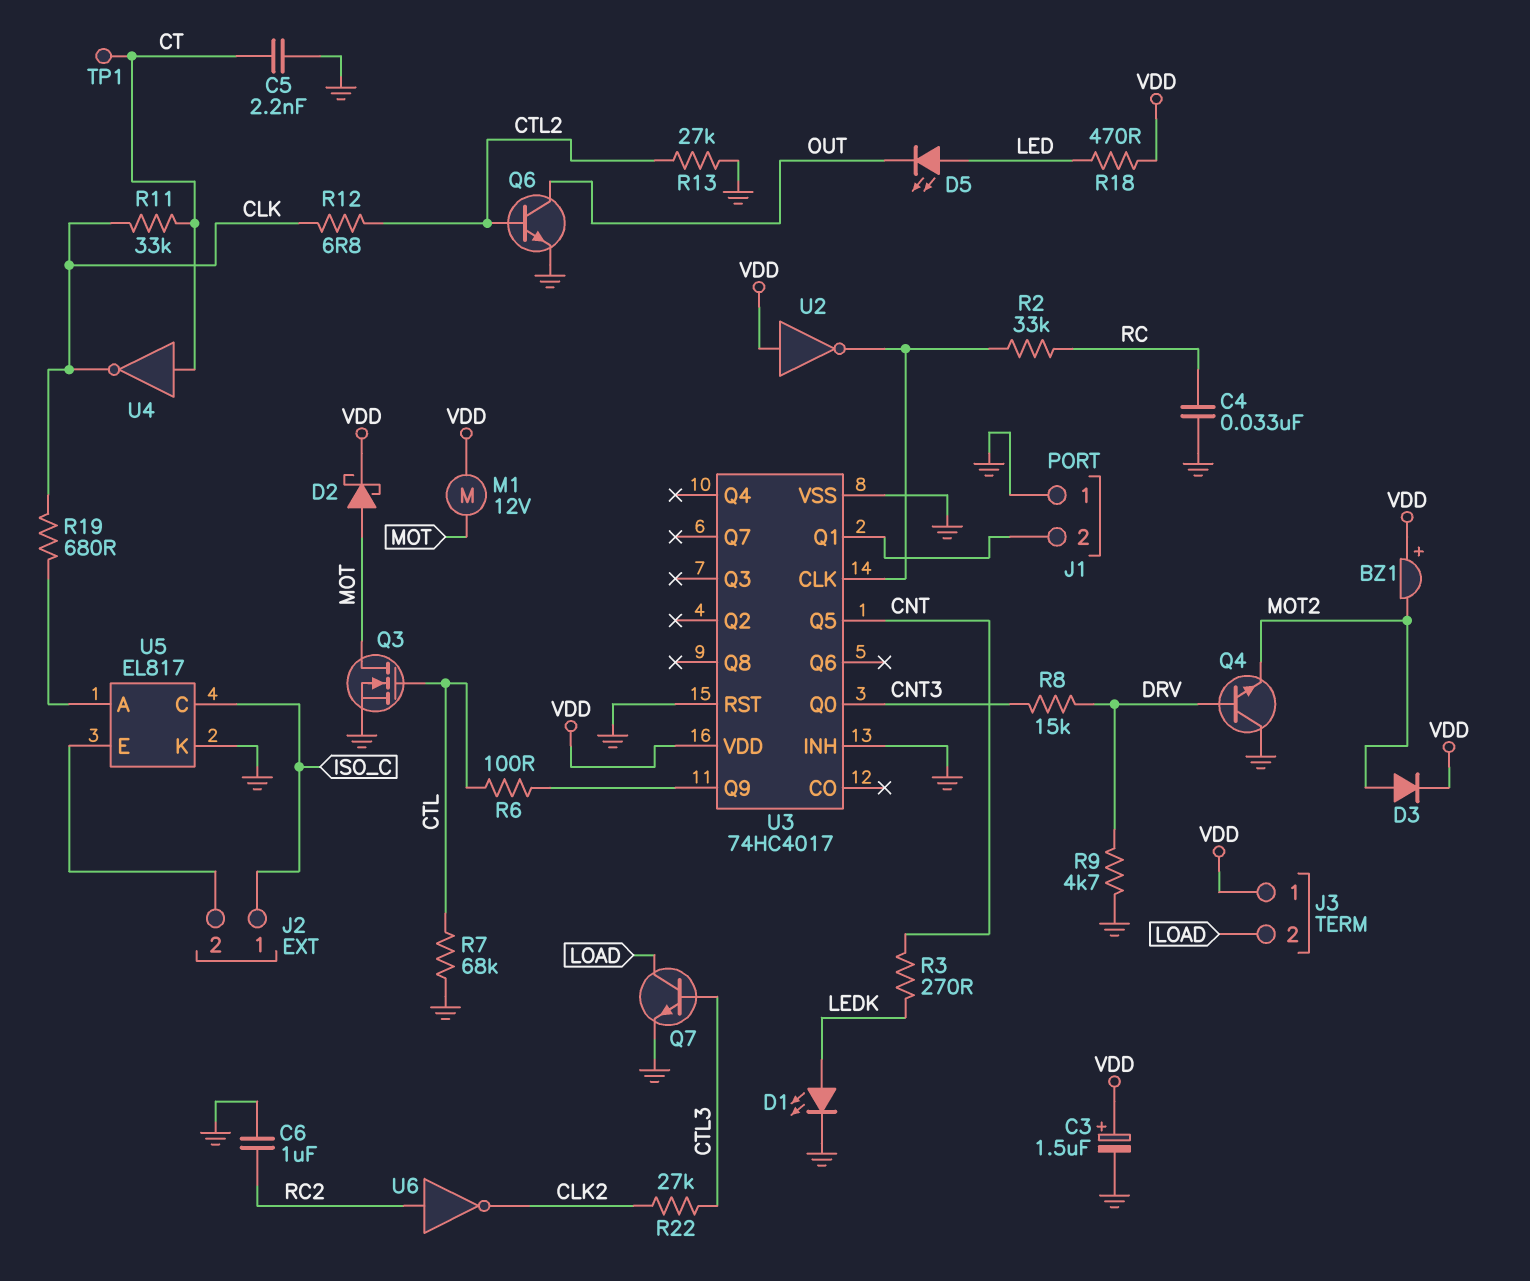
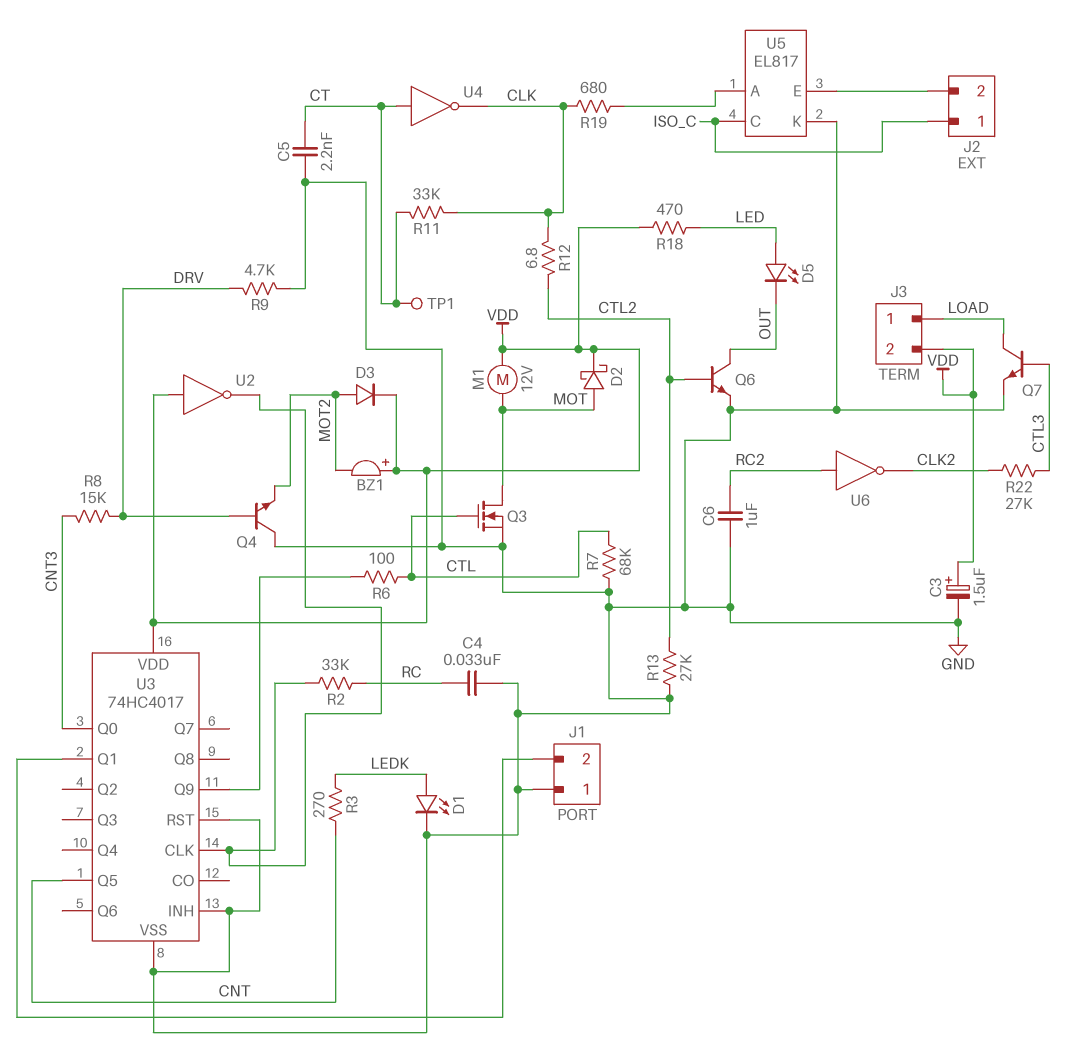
J3 pin 1: VDD -> LOAD
J3 pin 2: LOAD -> VDD

